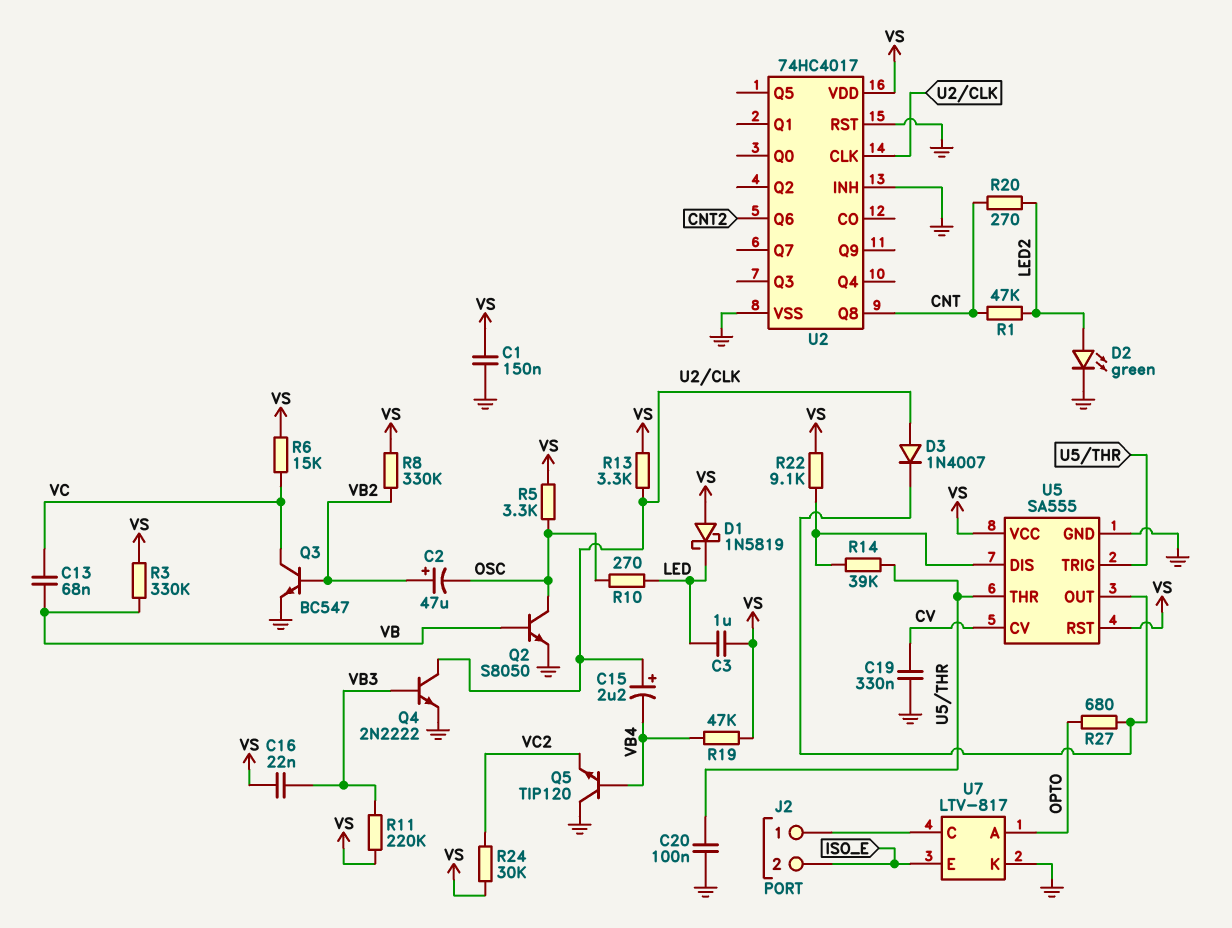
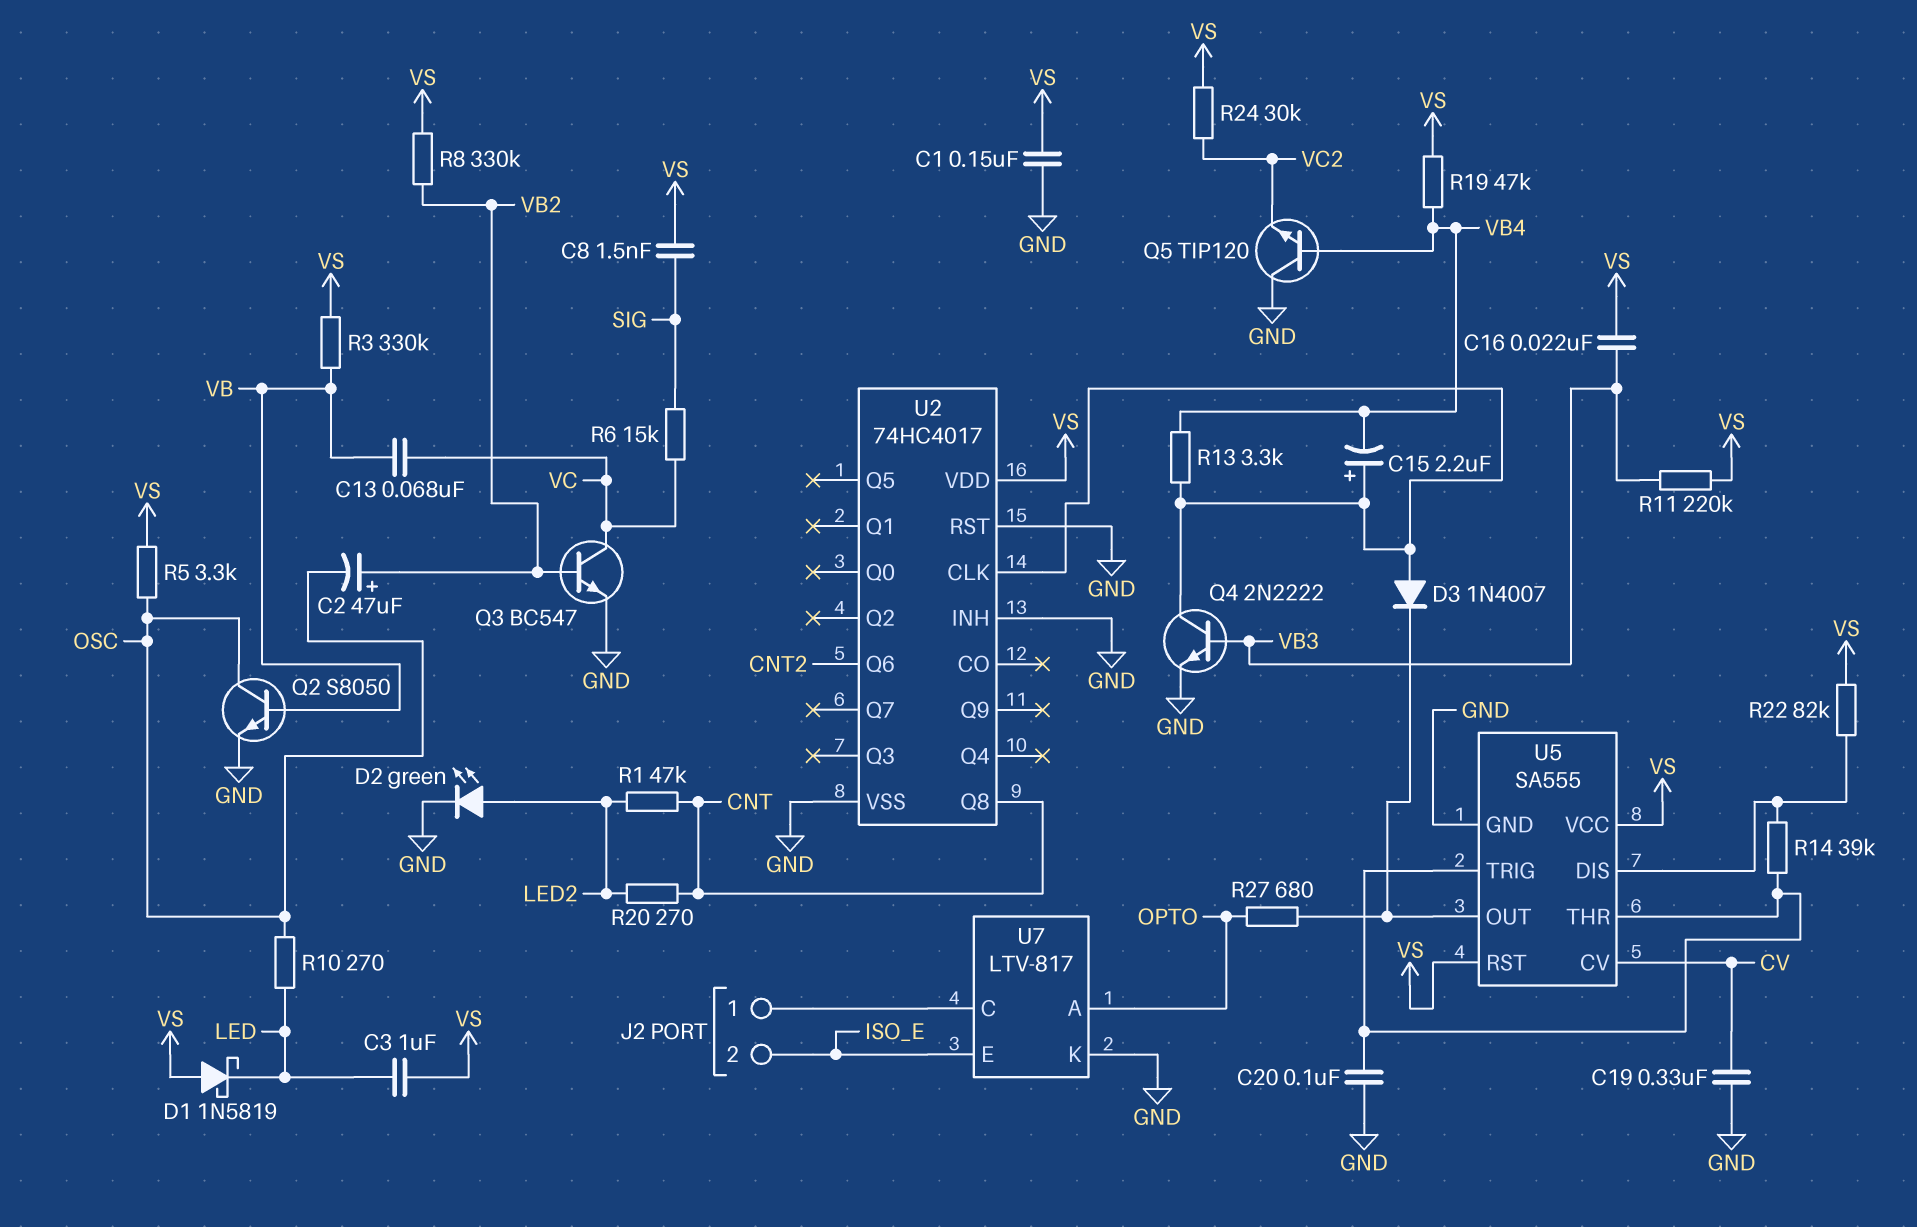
C8: none -> 1.5nF (SIG, VS)
R6: 15k (VC, VS) -> 15k (SIG, VC)
R13: 3.3k (U2/CLK, VS) -> 3.3k (U2/CLK, VB4)
R22: 9.1k (U5/DIS, VS) -> 82k (U5/DIS, VS)

